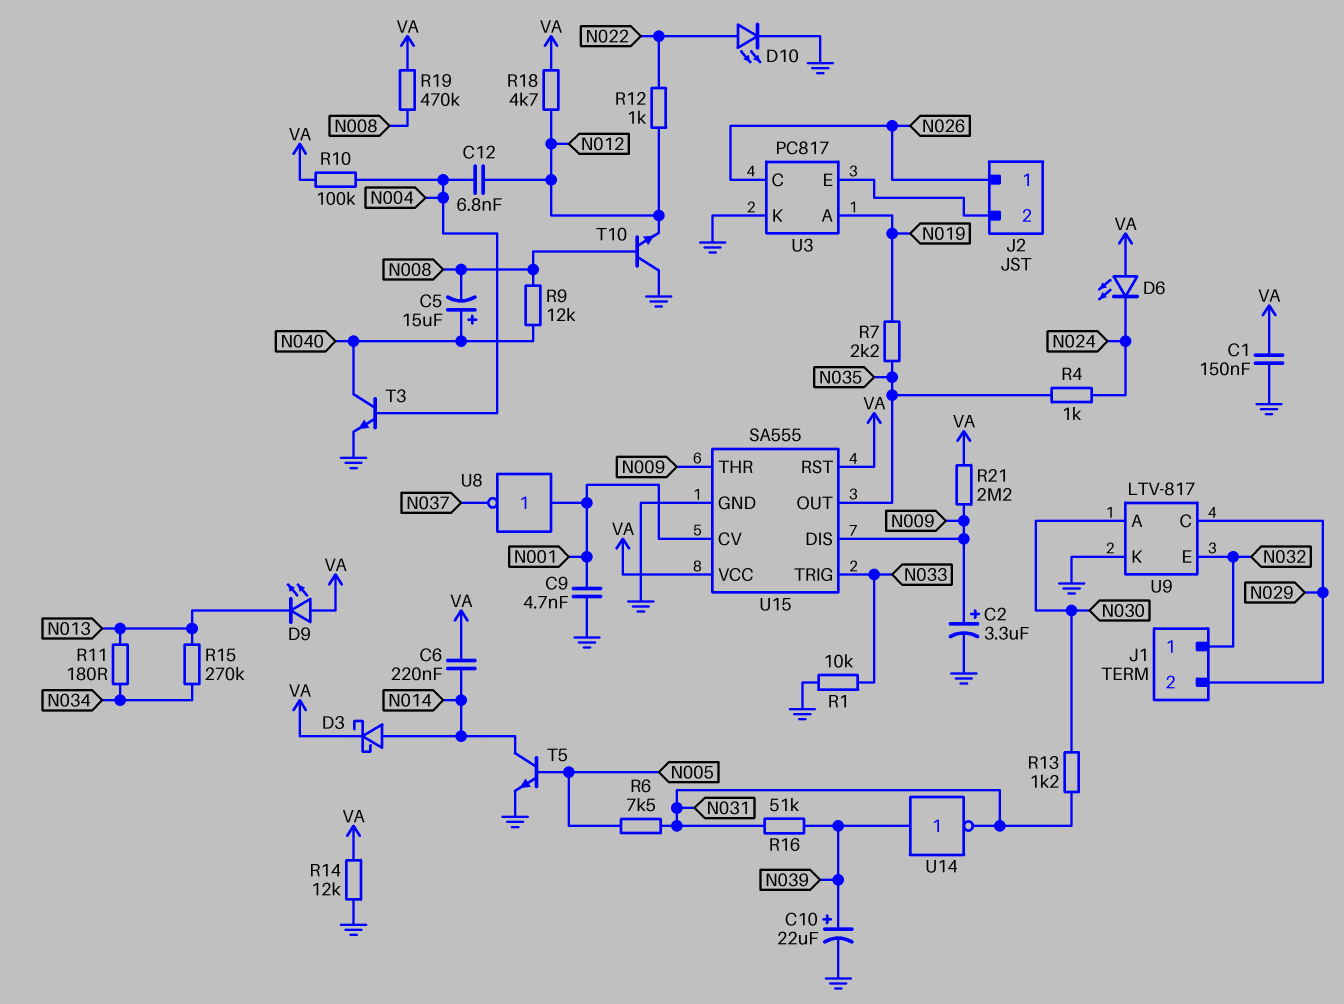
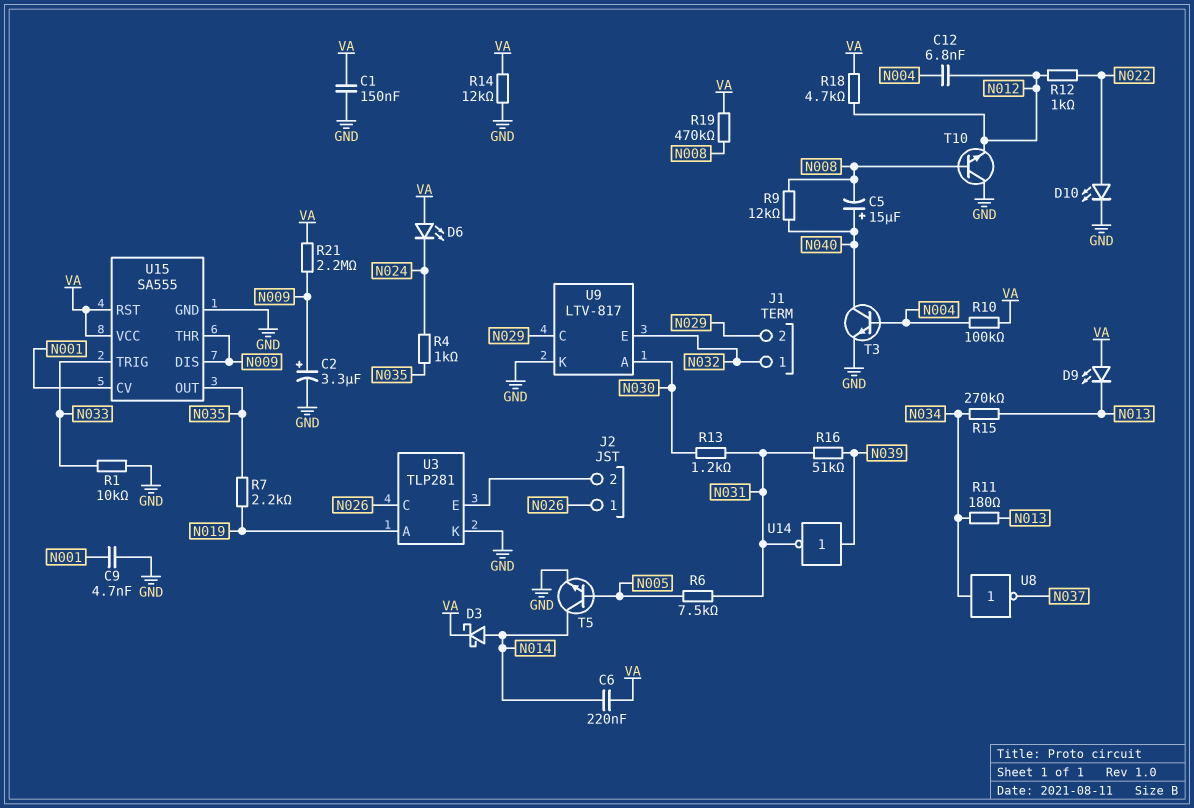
C10: 22uF (plus N039, minus GND) -> none
U3: PC817 -> TLP281
U8: NOT (in N001, out N037) -> NOT (in N034, out N037)

